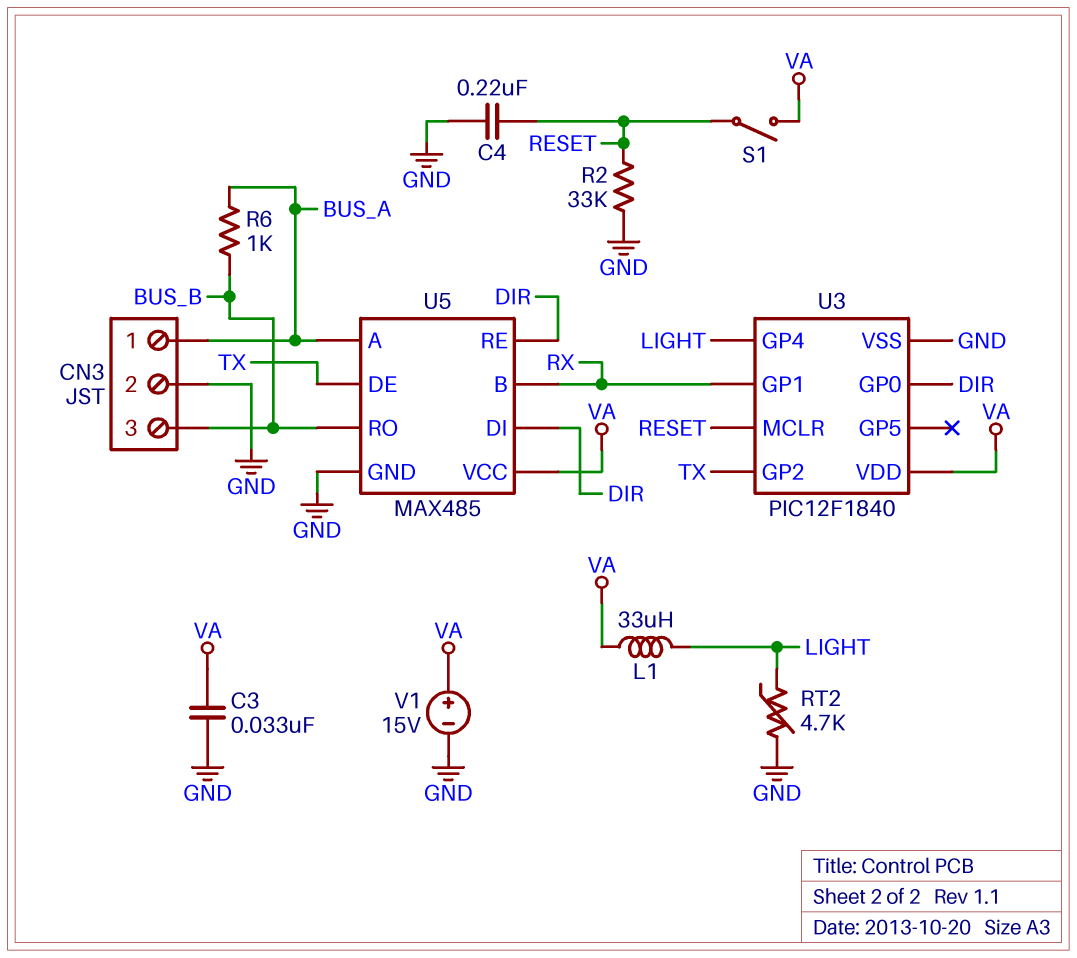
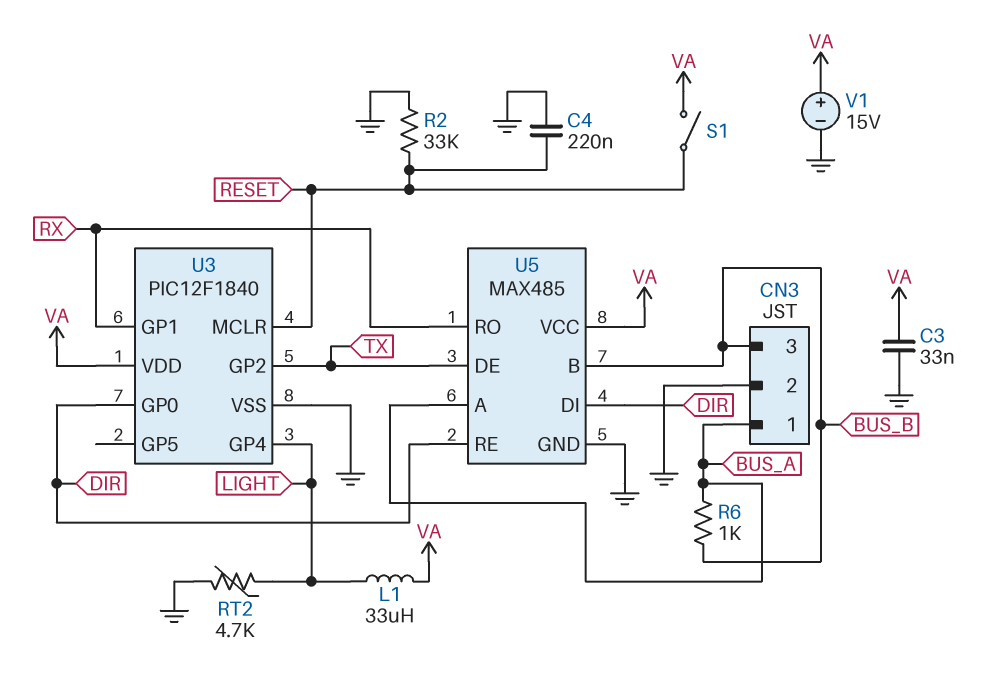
U5 pin B: RX -> BUS_B
U5 pin RO: BUS_B -> RX

